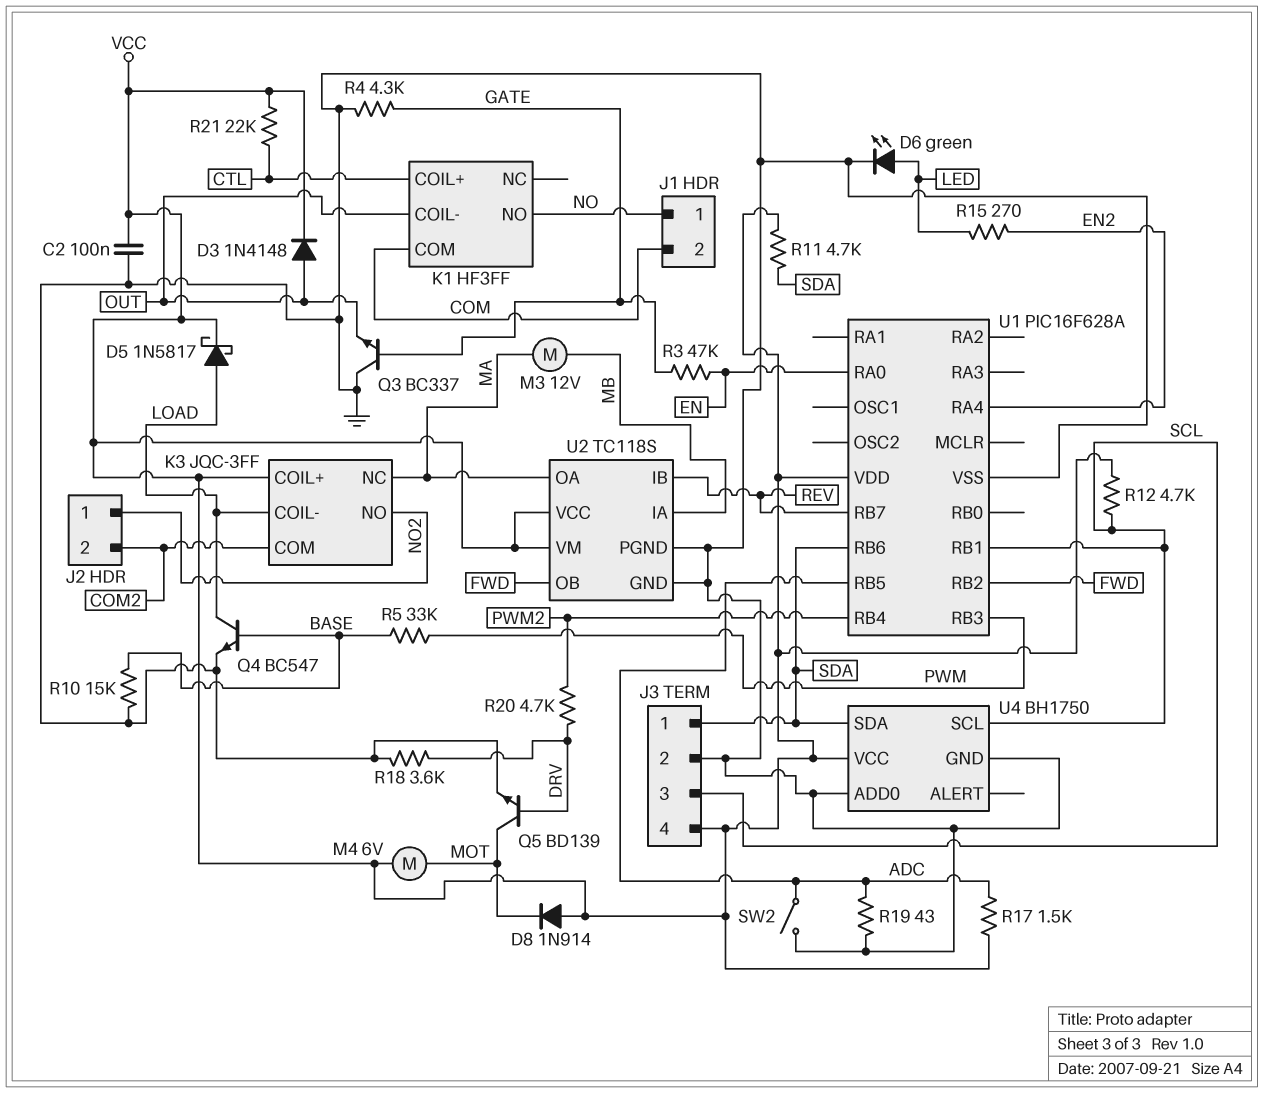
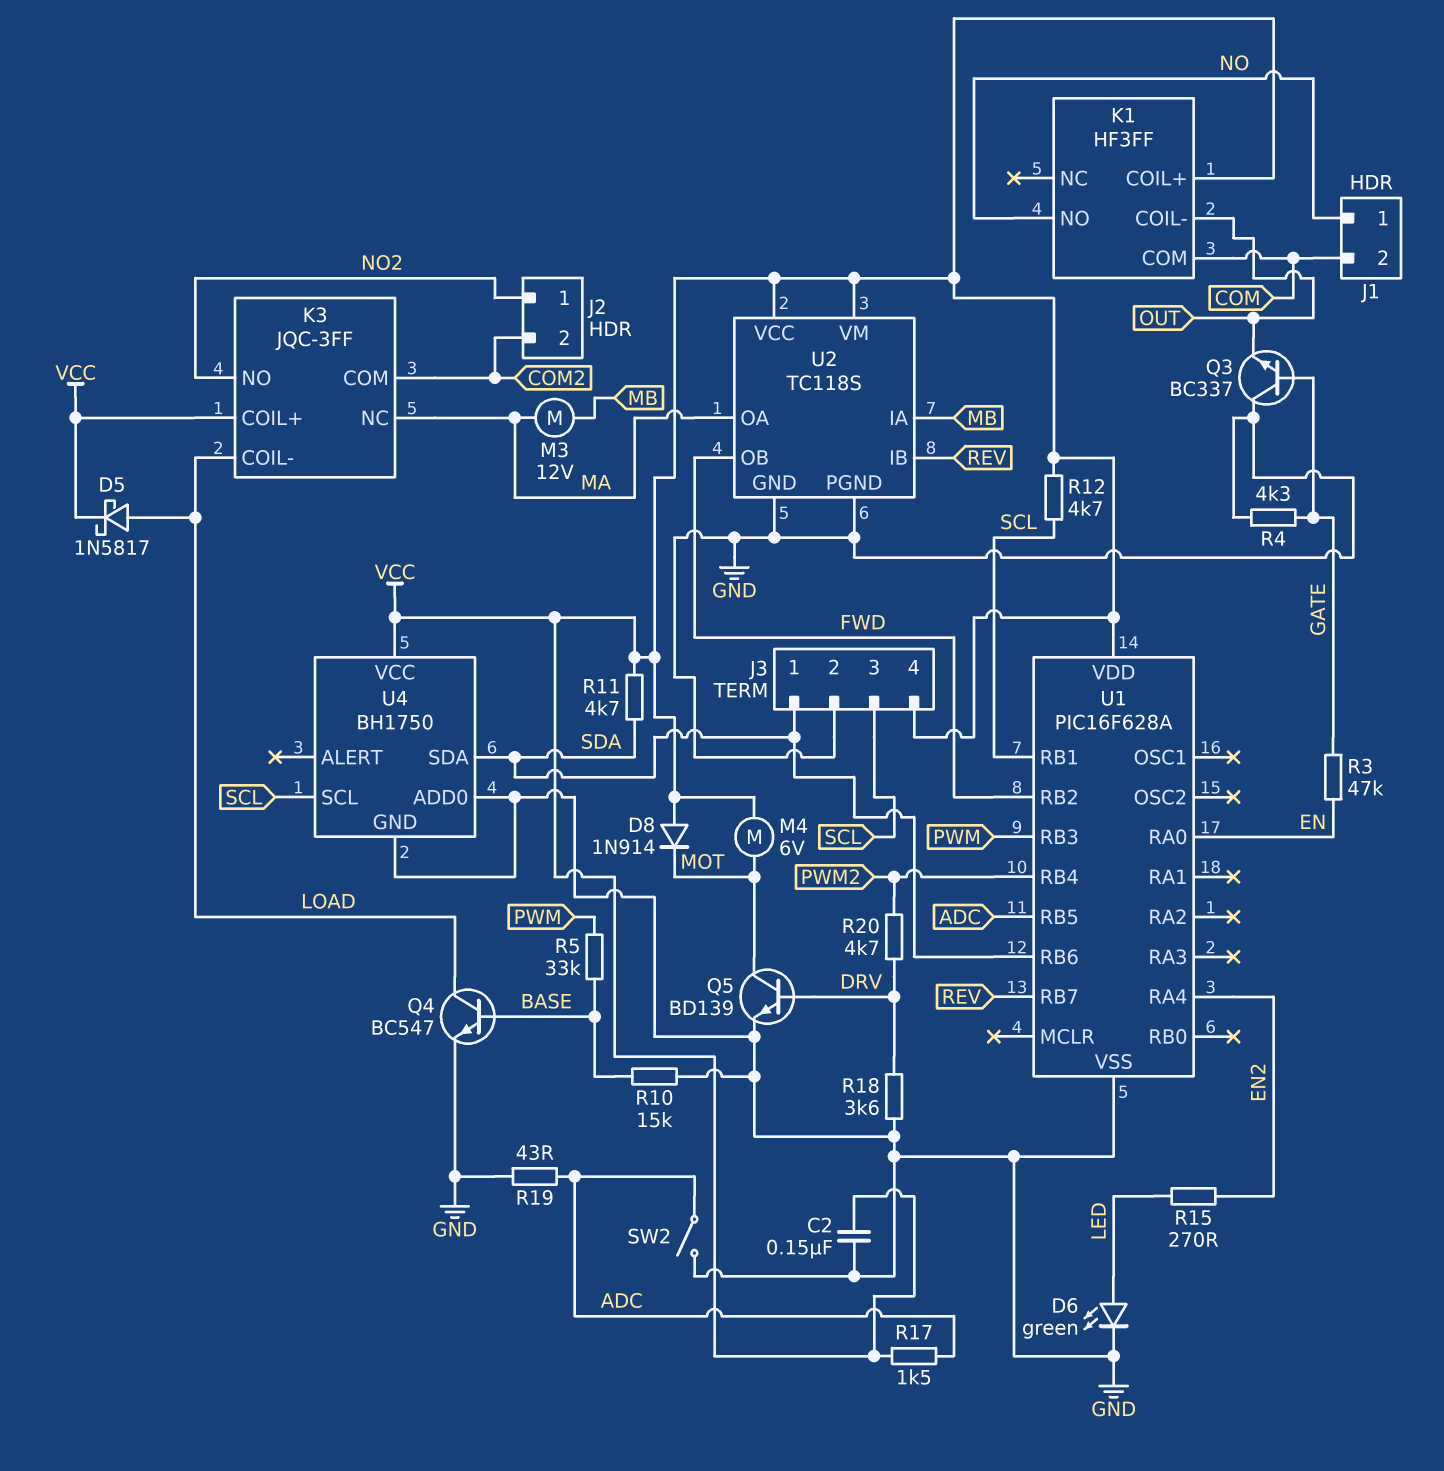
C2: 100nF (GND, VCC) -> 150nF (GND, VCC)
D3: diode 1N4148 (A OUT, K VCC) -> none
K1 pin COIL+: CTL -> VCC
R21: 22k (CTL, VCC) -> none

